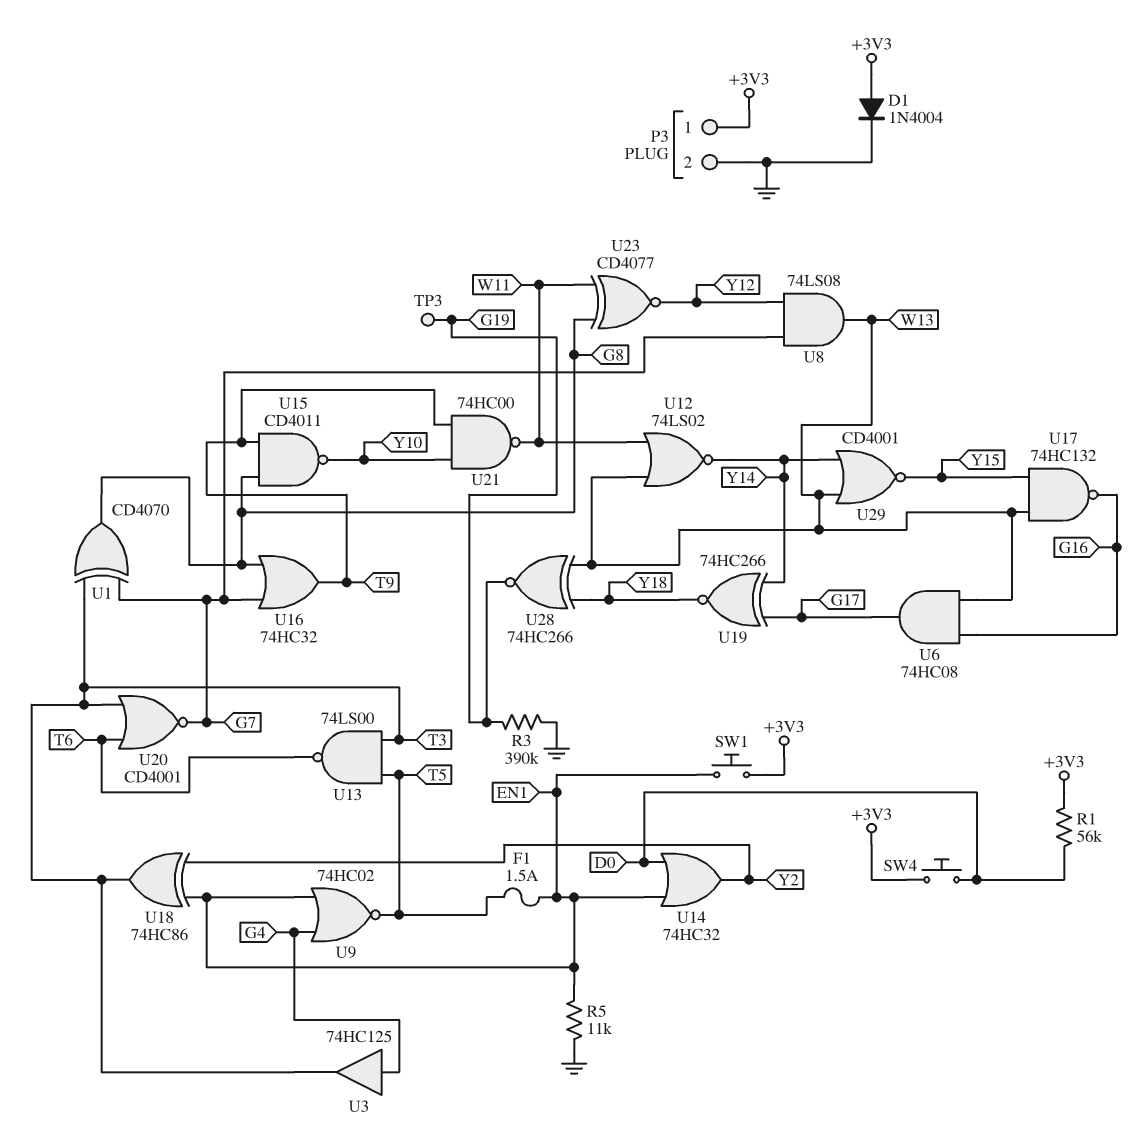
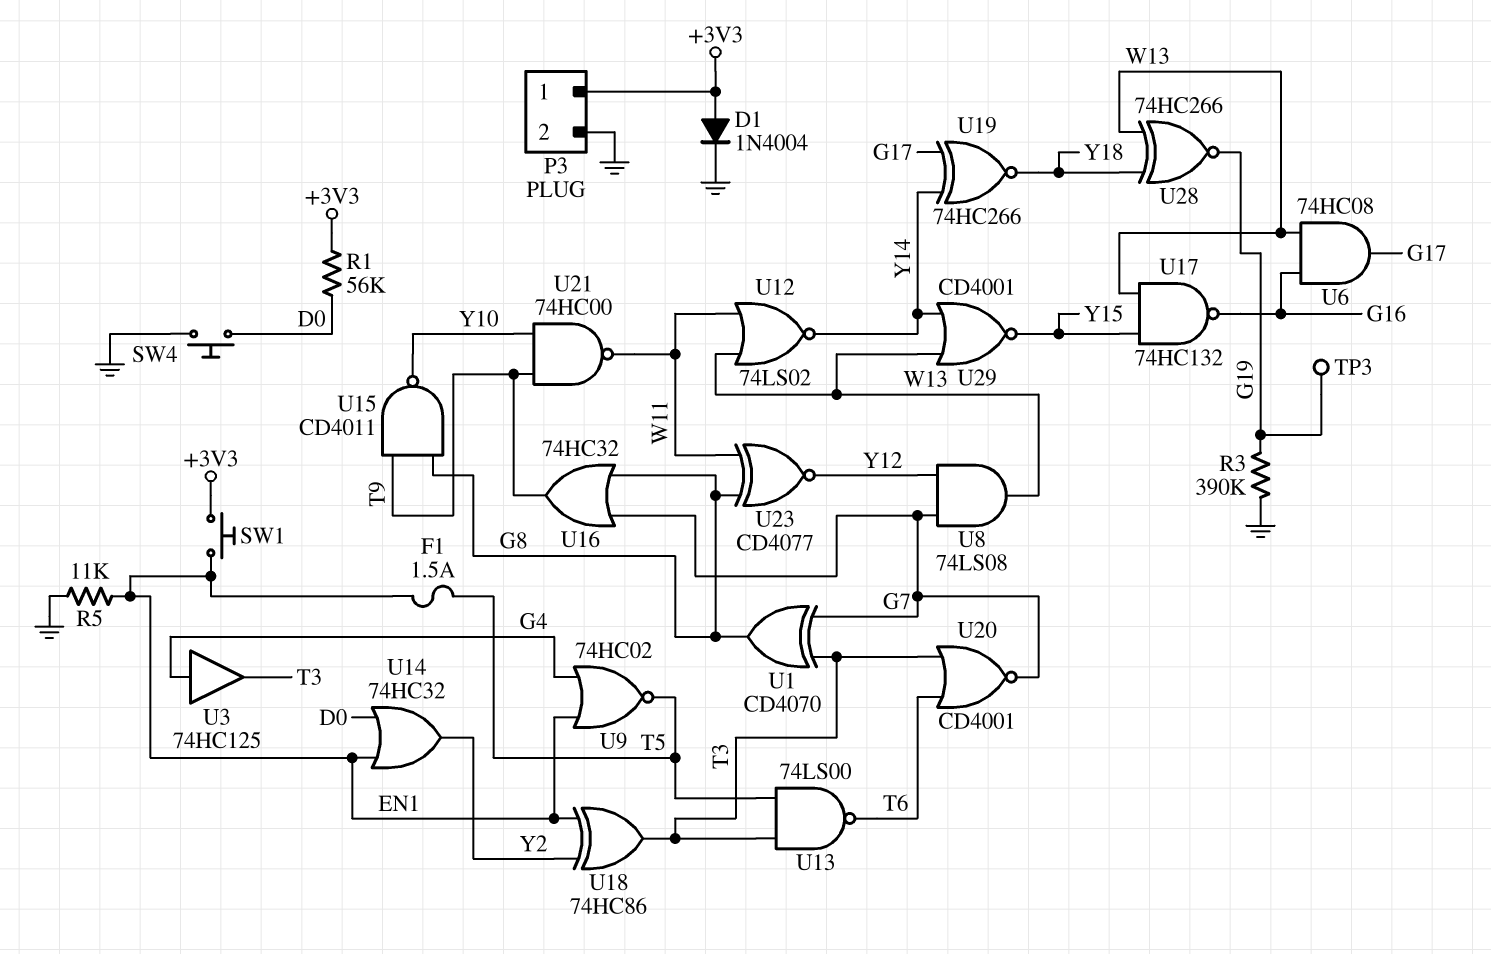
SW4: button (+3V3, D0) -> button (D0, GND)

